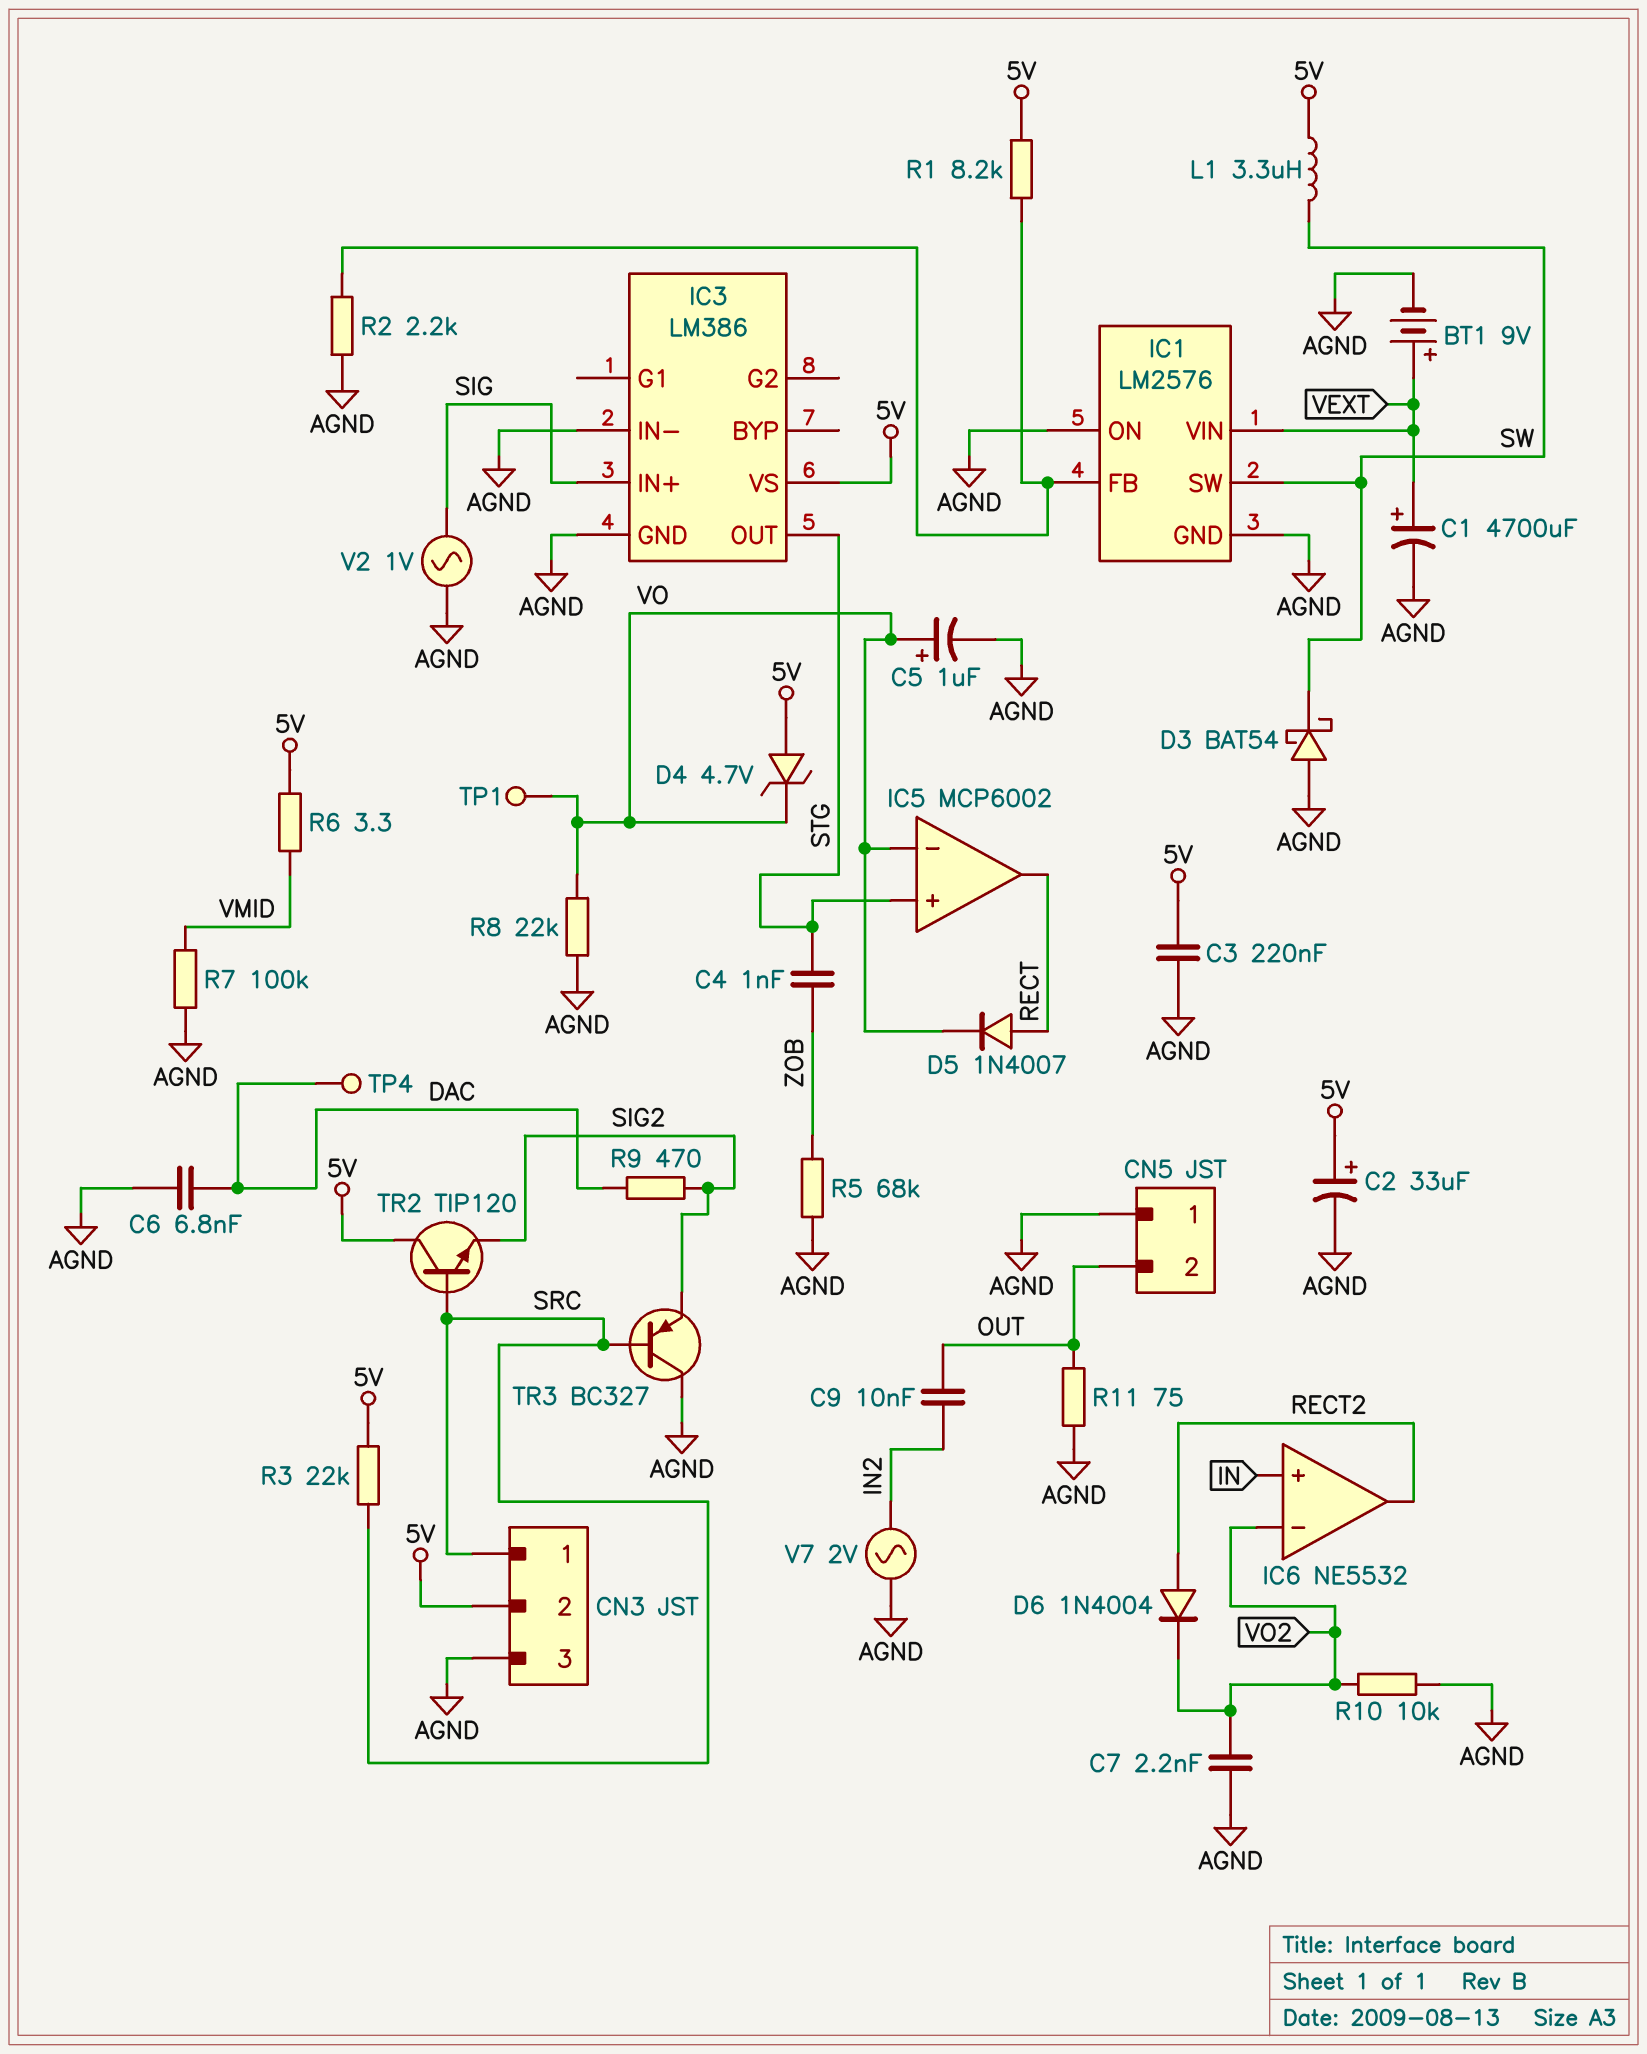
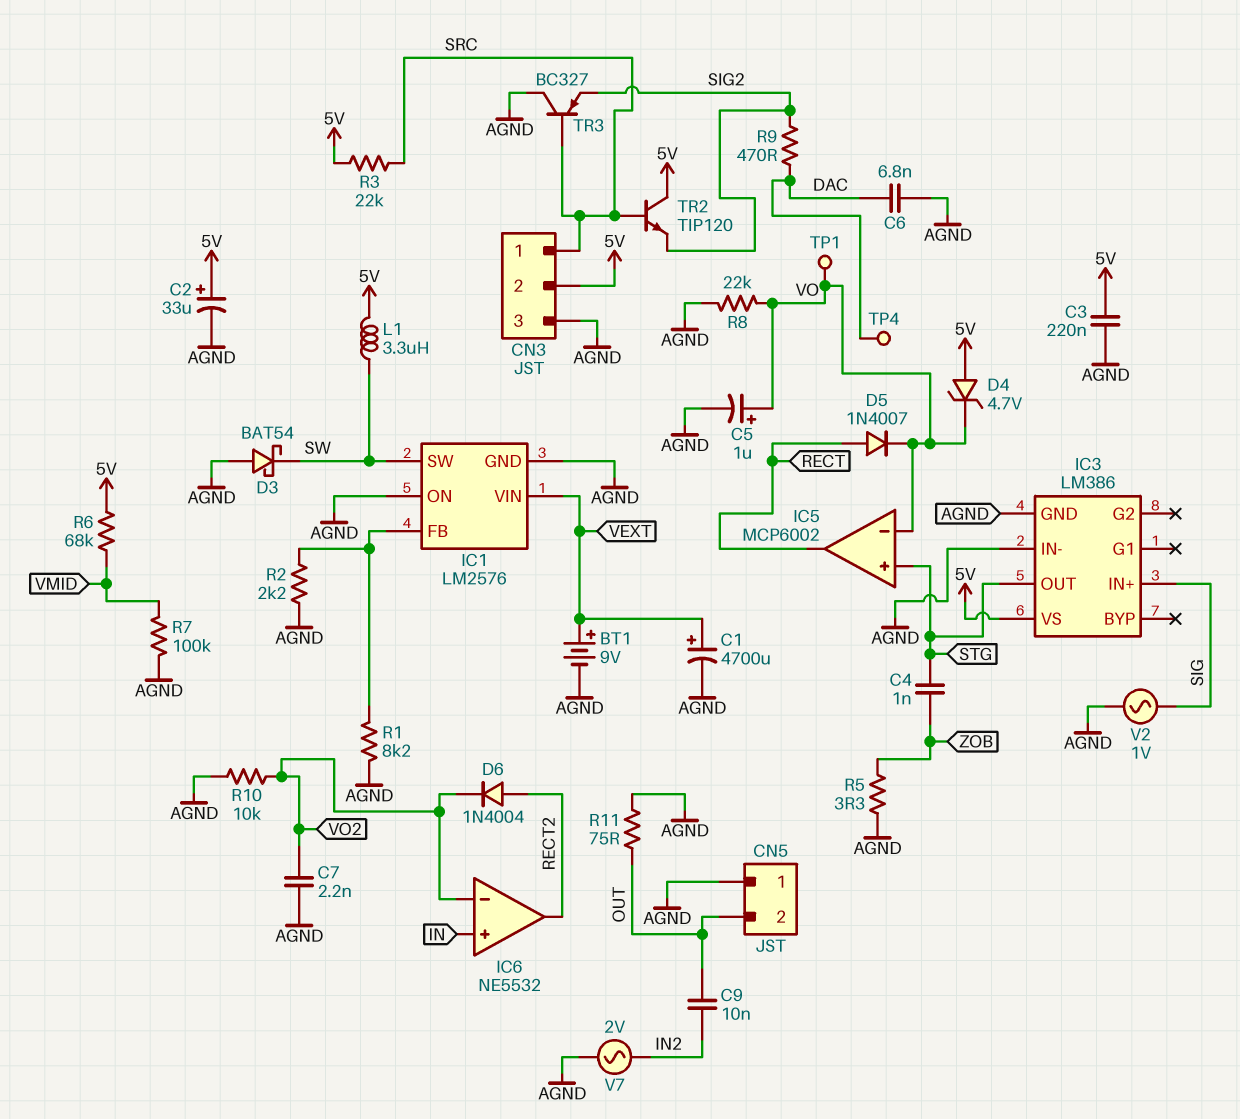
R1: 8.2k (5V, IC1/FB) -> 8.2k (AGND, IC1/FB)
R5: 68k (AGND, ZOB) -> 3.3 (AGND, ZOB)
R6: 3.3 (5V, VMID) -> 68k (5V, VMID)

